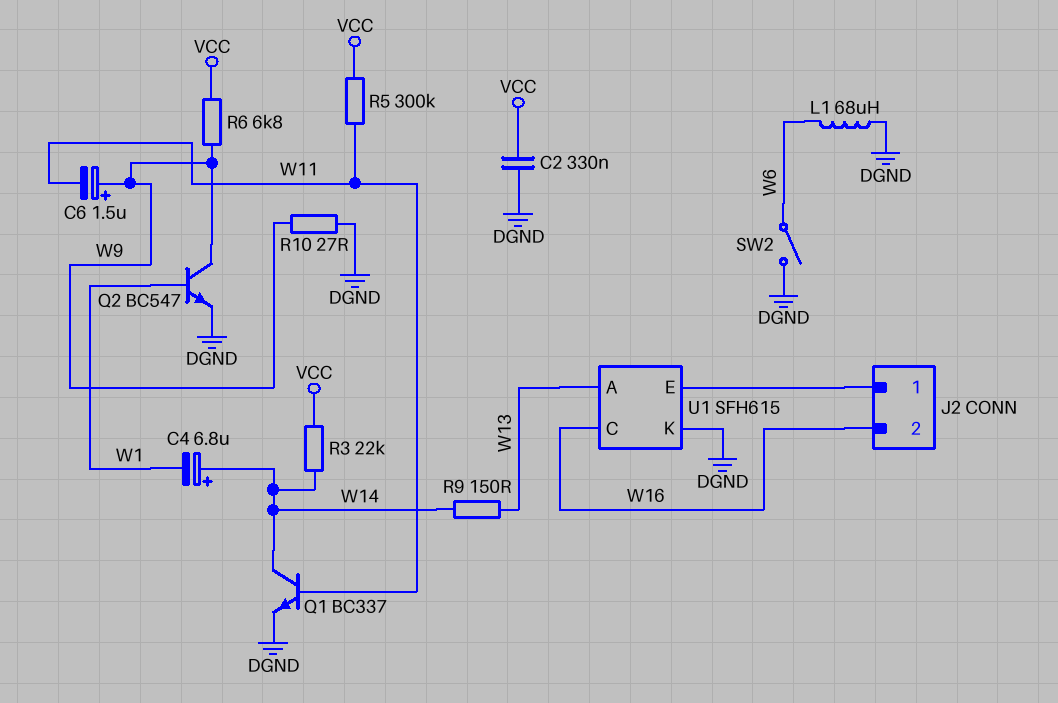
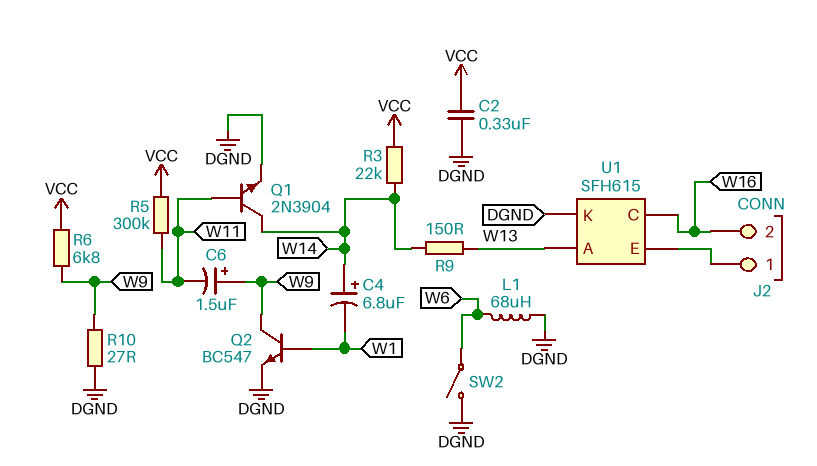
Q1: NPN BC337 (B W11, C W14, E DGND) -> NPN 2N3904 (B W11, C W14, E DGND)

